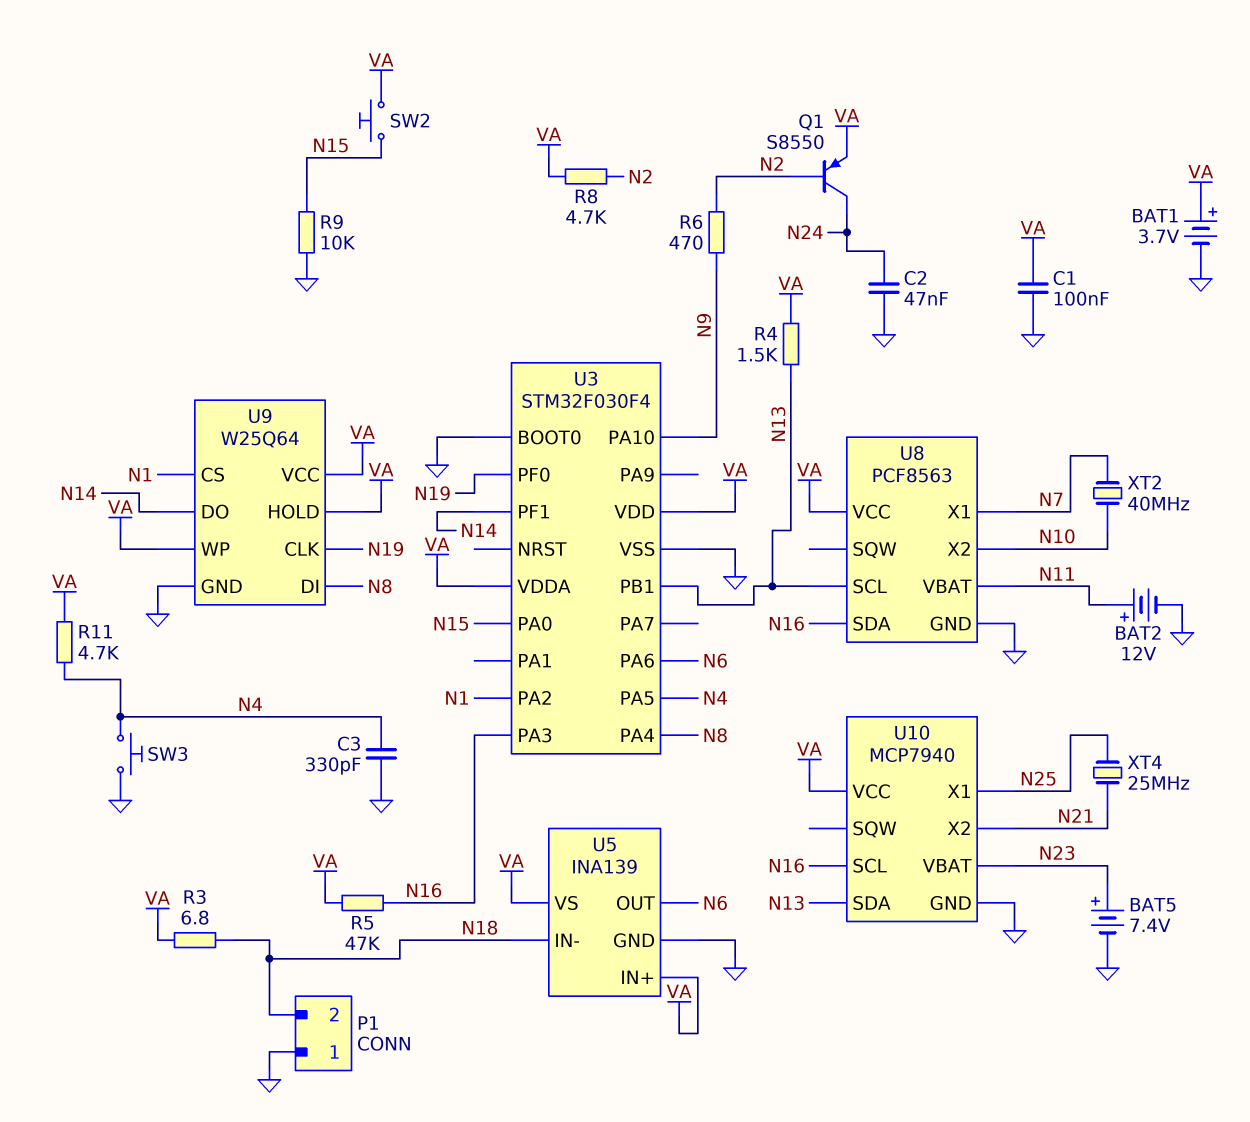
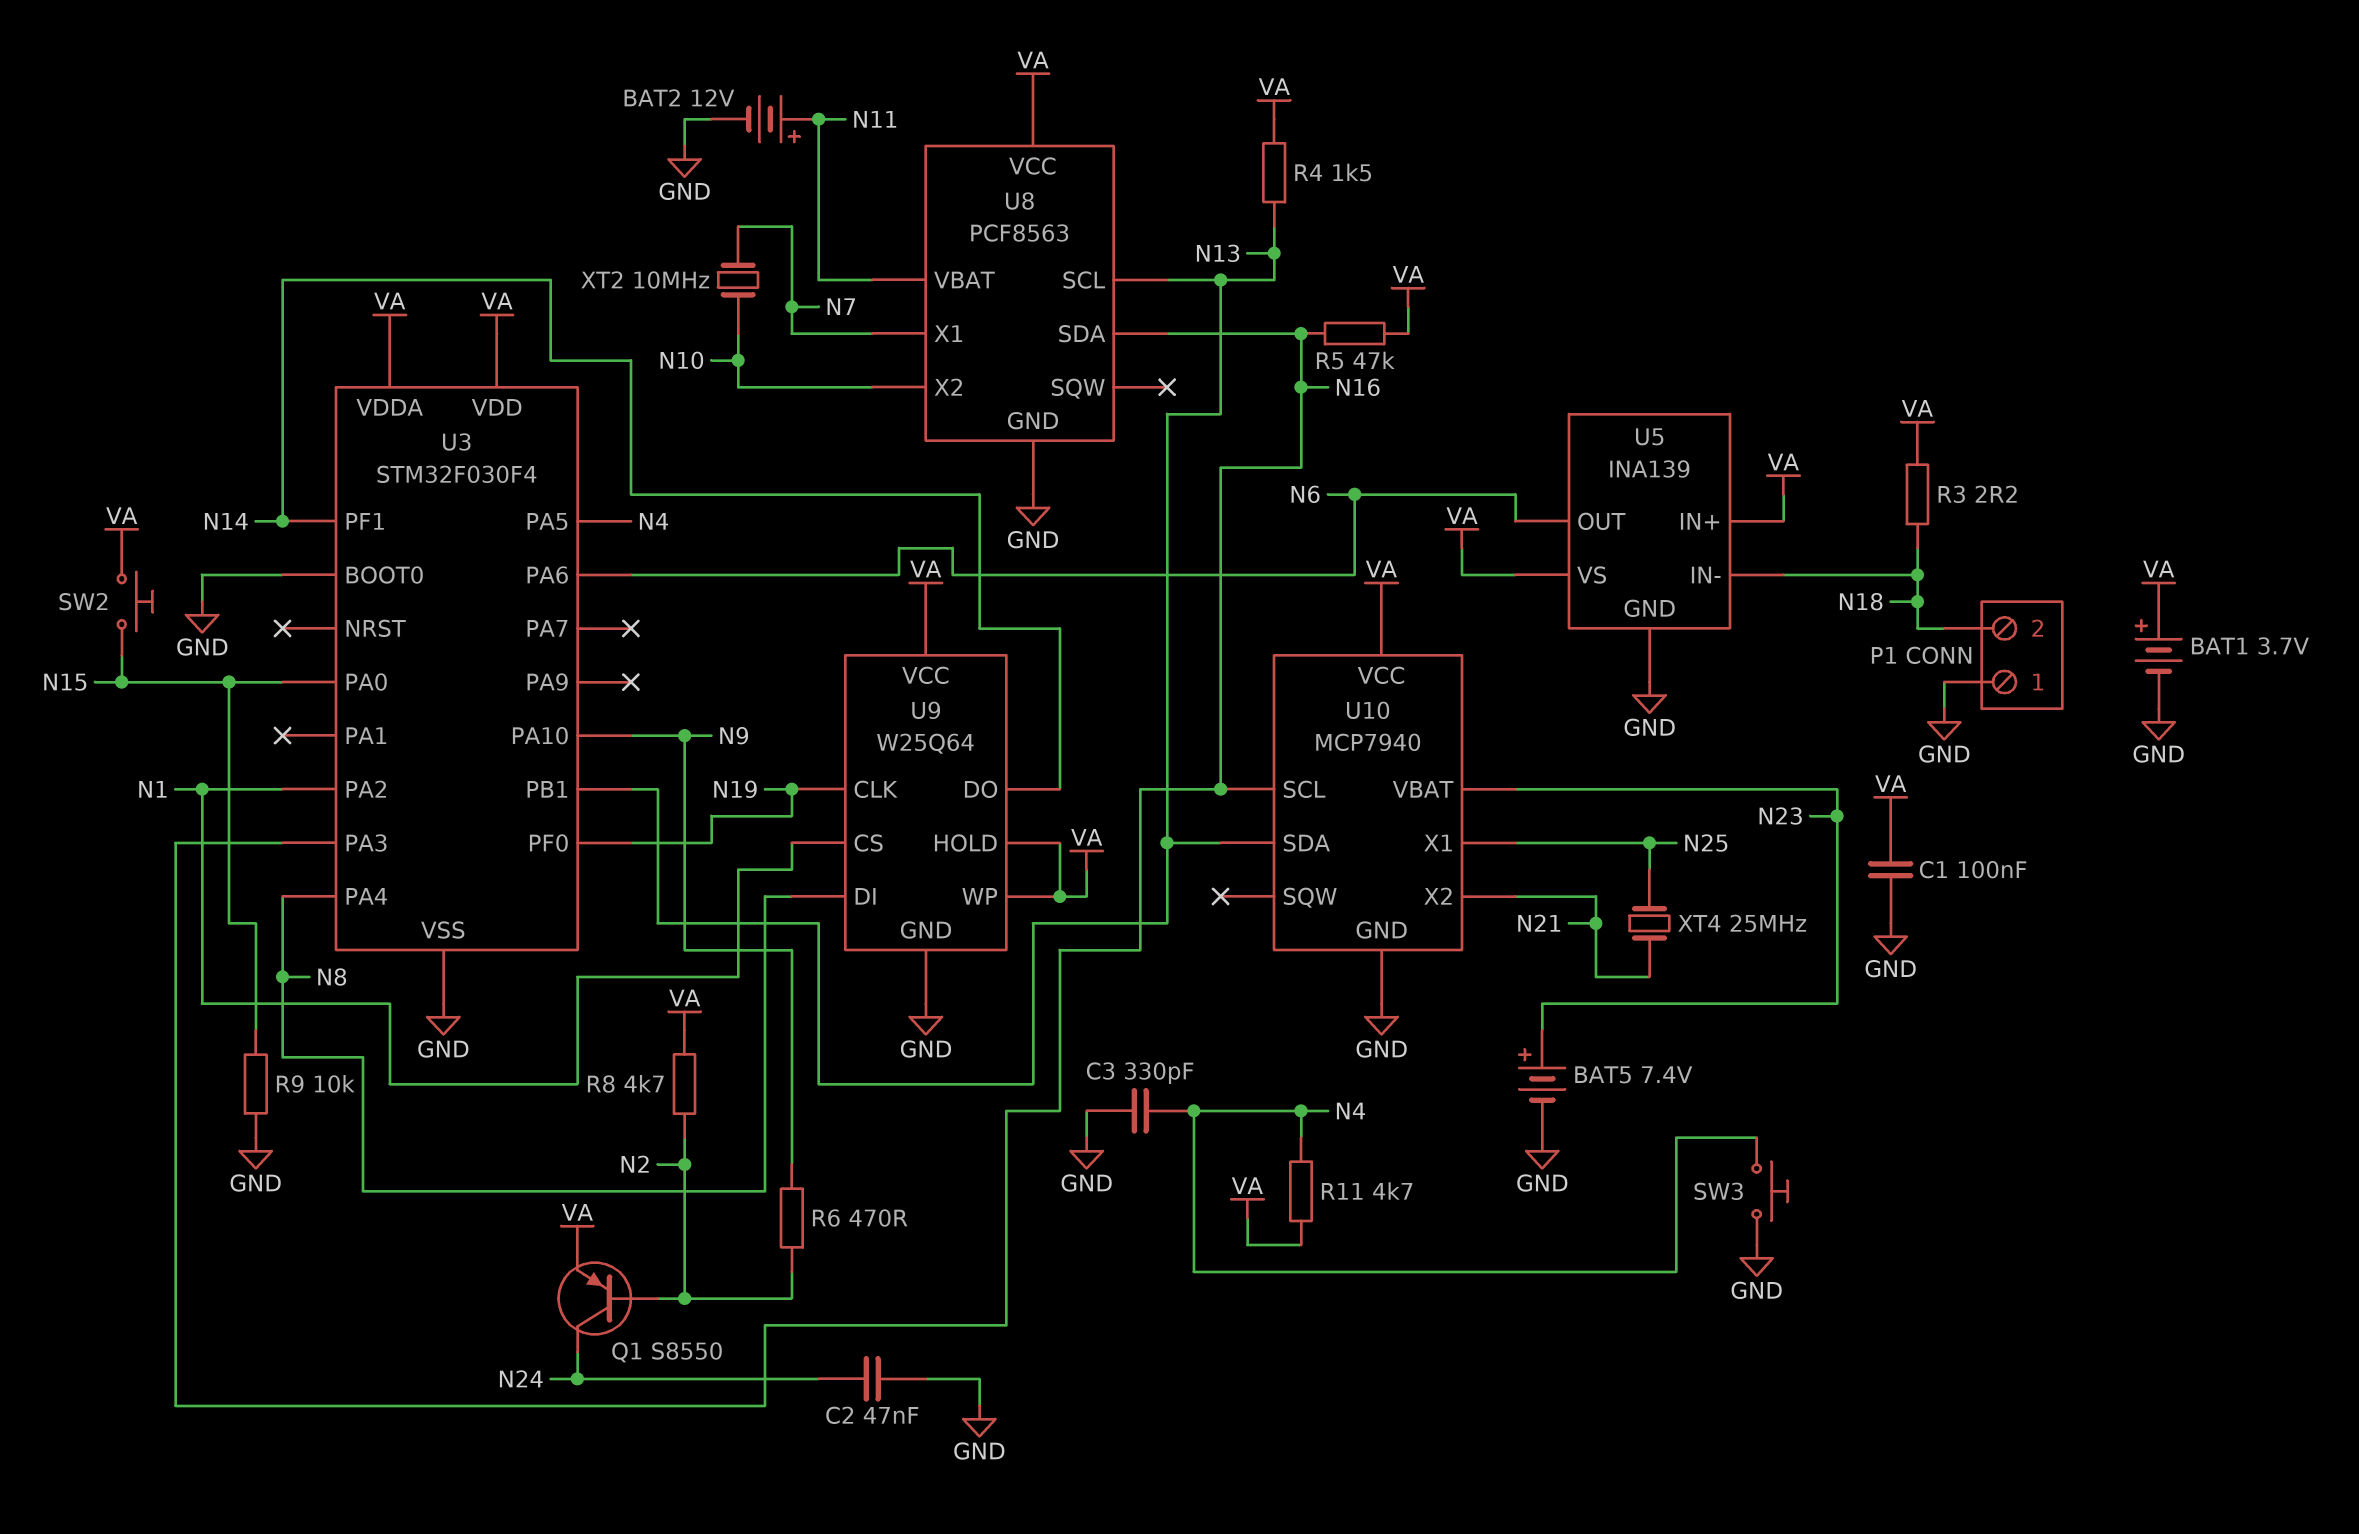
R3: 6.8 (N18, VA) -> 2.2 (N18, VA)
XT2: 40MHz (N7, N10) -> 10MHz (N7, N10)

